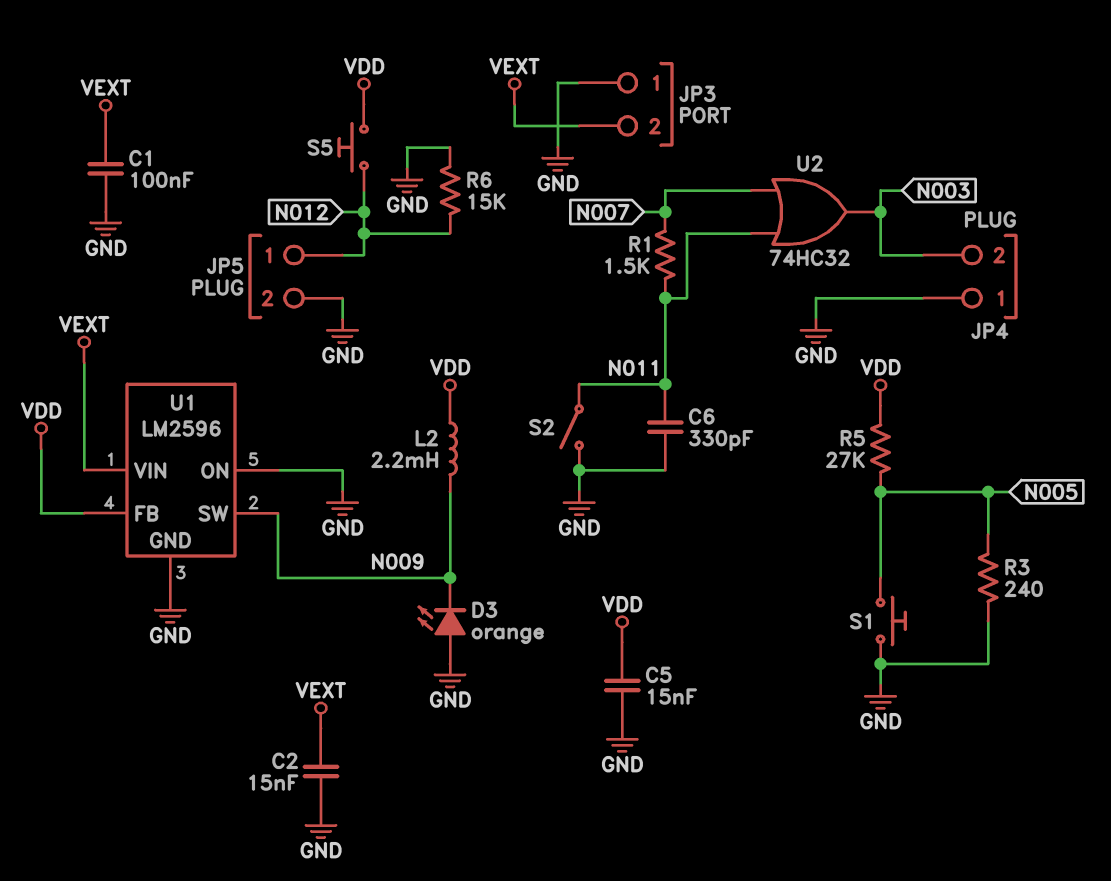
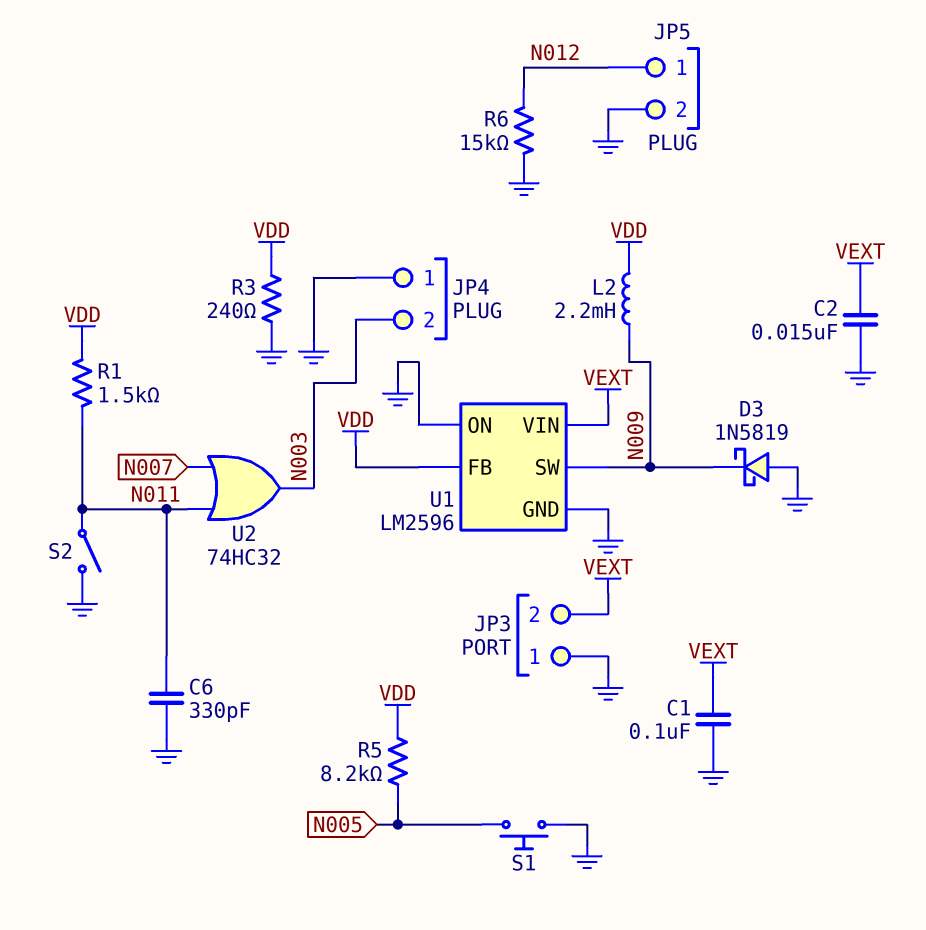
C5: 15nF (GND, VDD) -> none
D3: LED orange (A GND, K N009) -> schottky 1N5819 (A GND, K N009)
R1: 1.5k (N007, N011) -> 1.5k (N011, VDD)
R3: 240 (GND, N005) -> 240 (GND, VDD)
R5: 27k (N005, VDD) -> 8.2k (N005, VDD)
S5: button (N012, VDD) -> none

